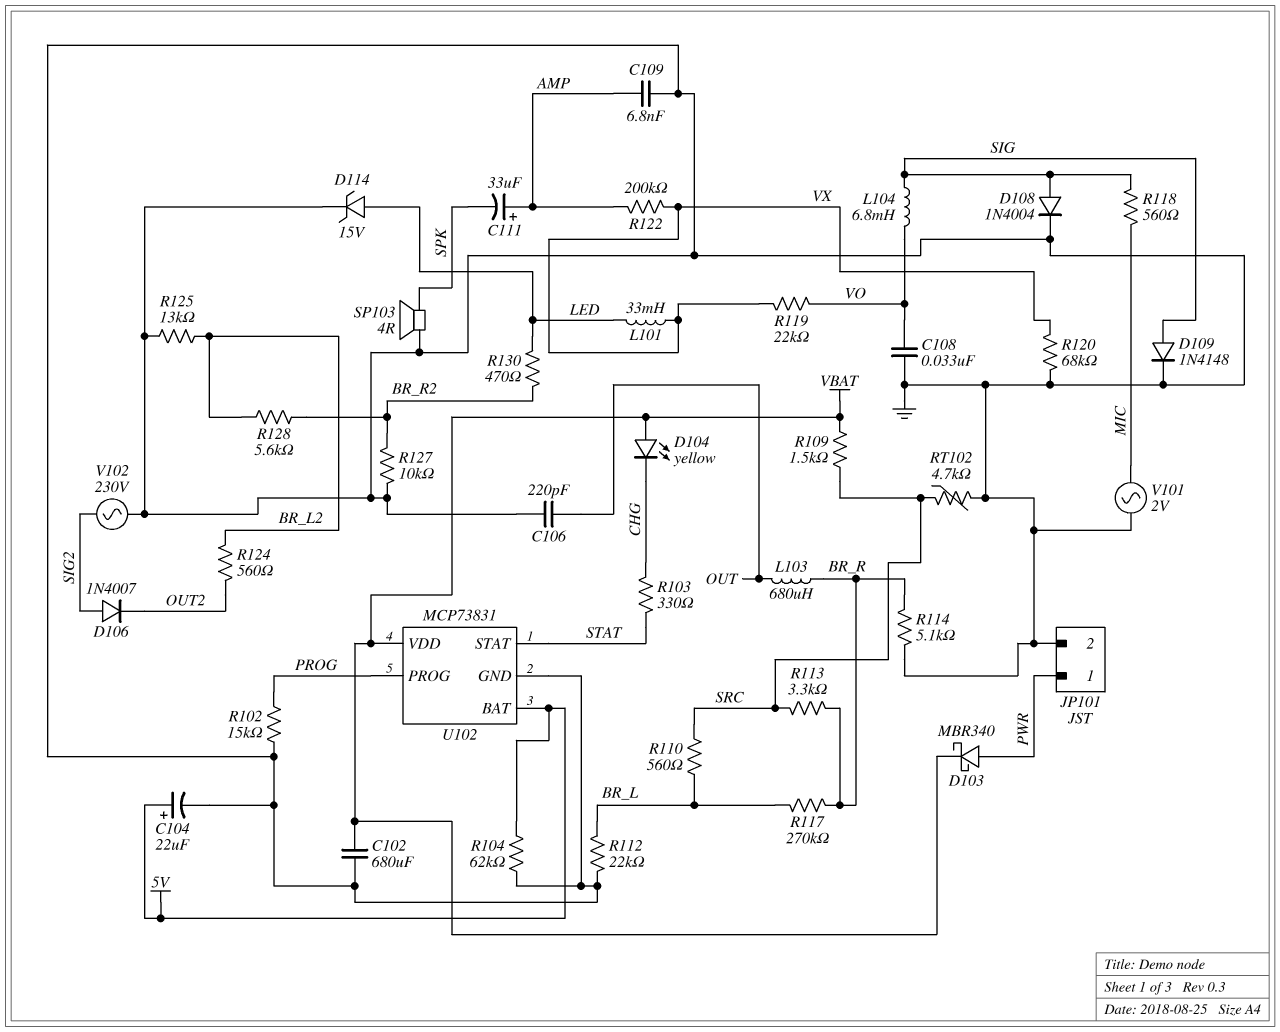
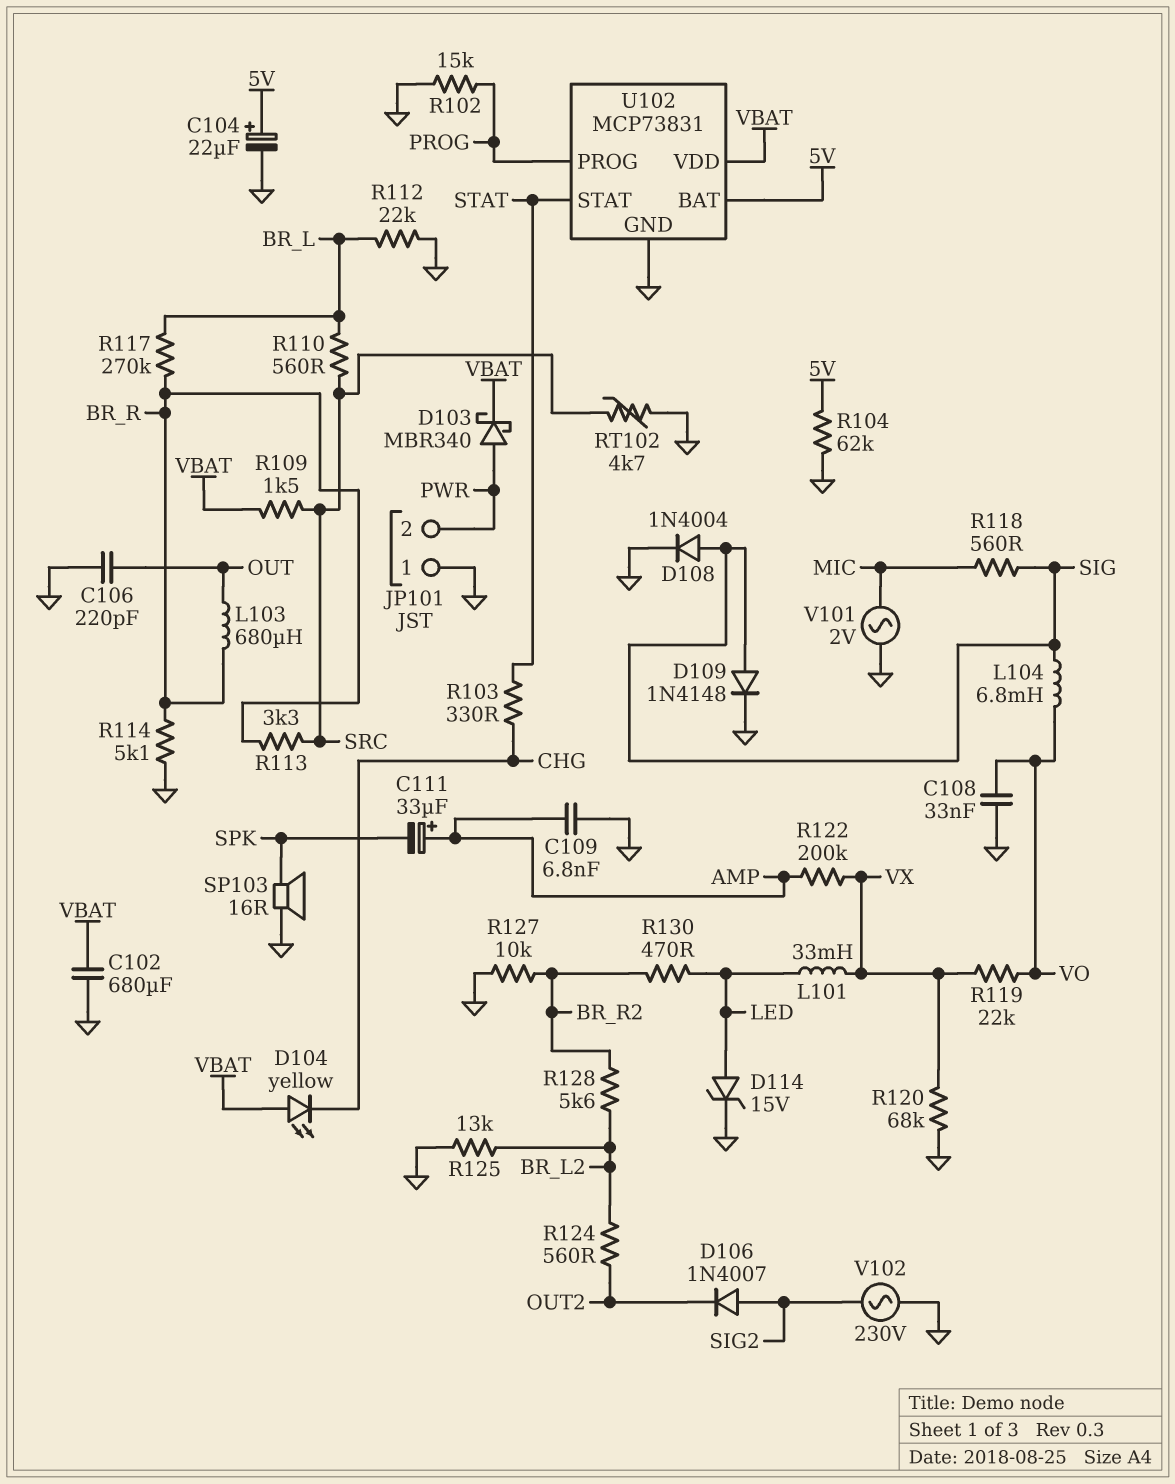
JP101 pin 1: PWR -> GND
JP101 pin 2: GND -> PWR
SP103: speaker 4R (GND, SPK) -> speaker 16R (GND, SPK)

